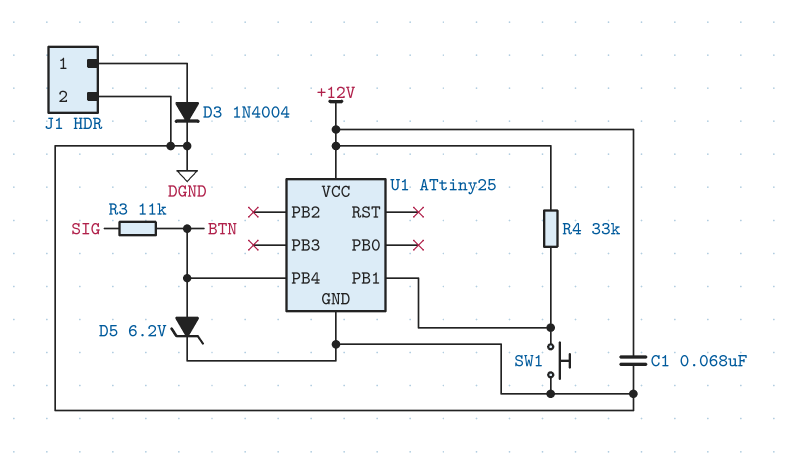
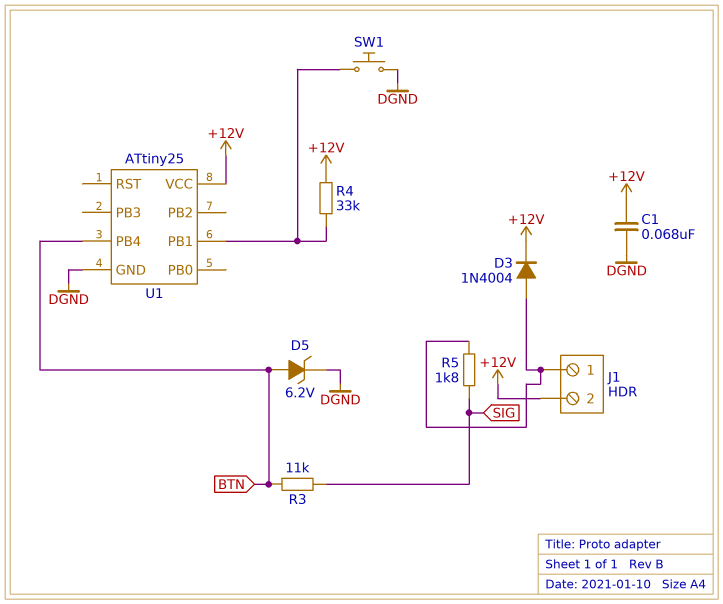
D3: diode 1N4004 (A J1/1, K DGND) -> diode 1N4004 (A J1/1, K +12V)
J1 pin 2: DGND -> +12V
R5: none -> 1.8k (J1/1, SIG)

